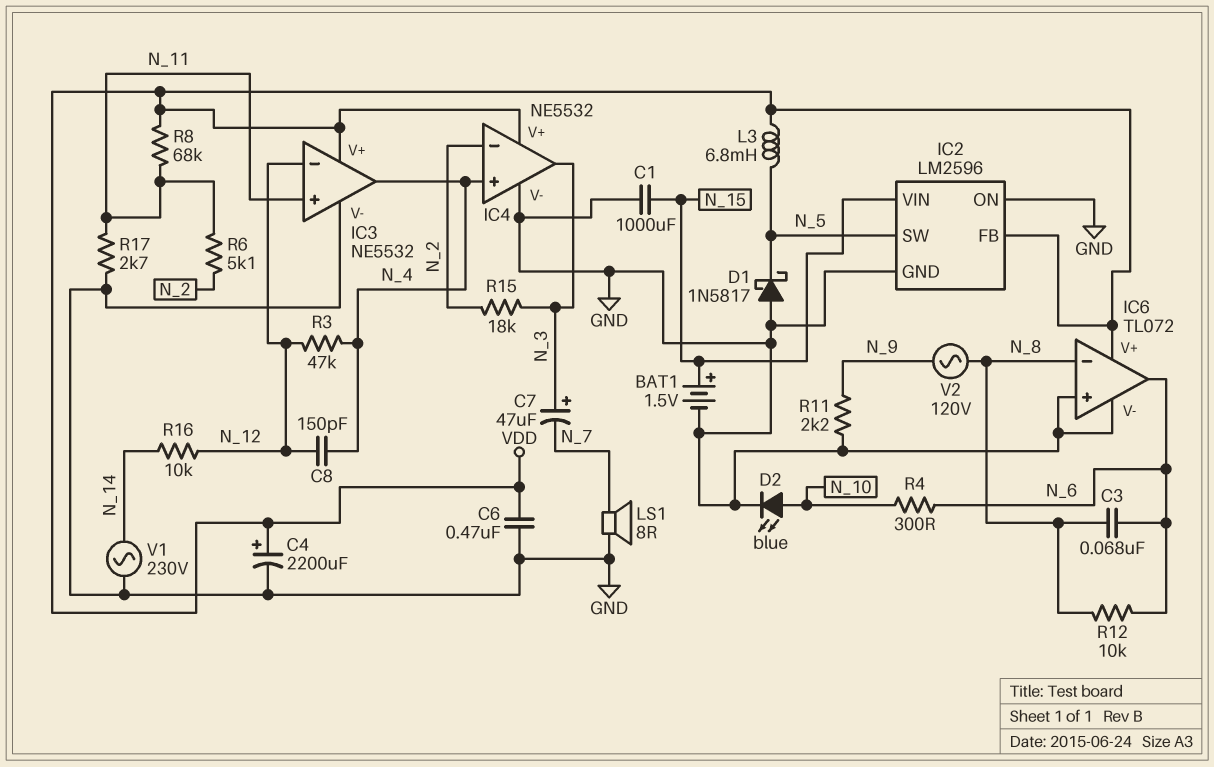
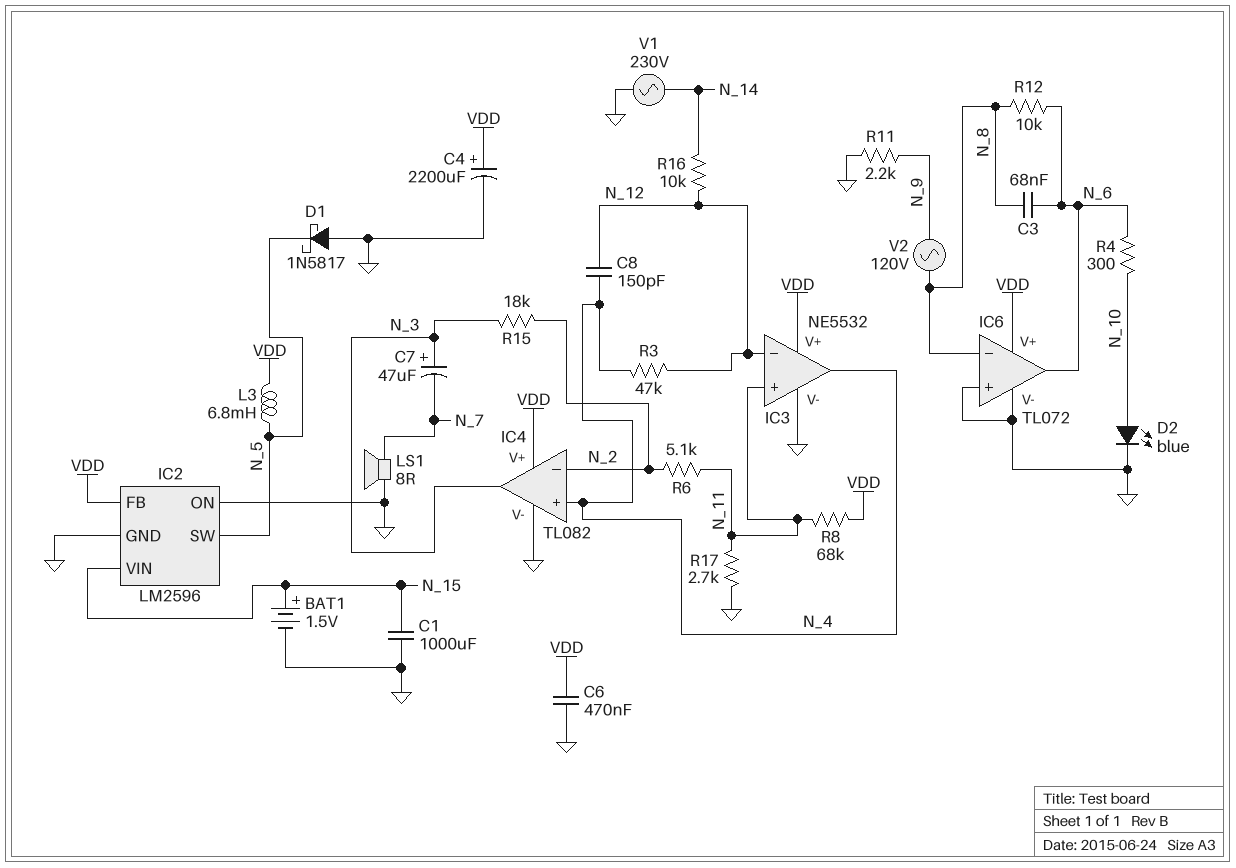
IC4: NE5532 -> TL082

